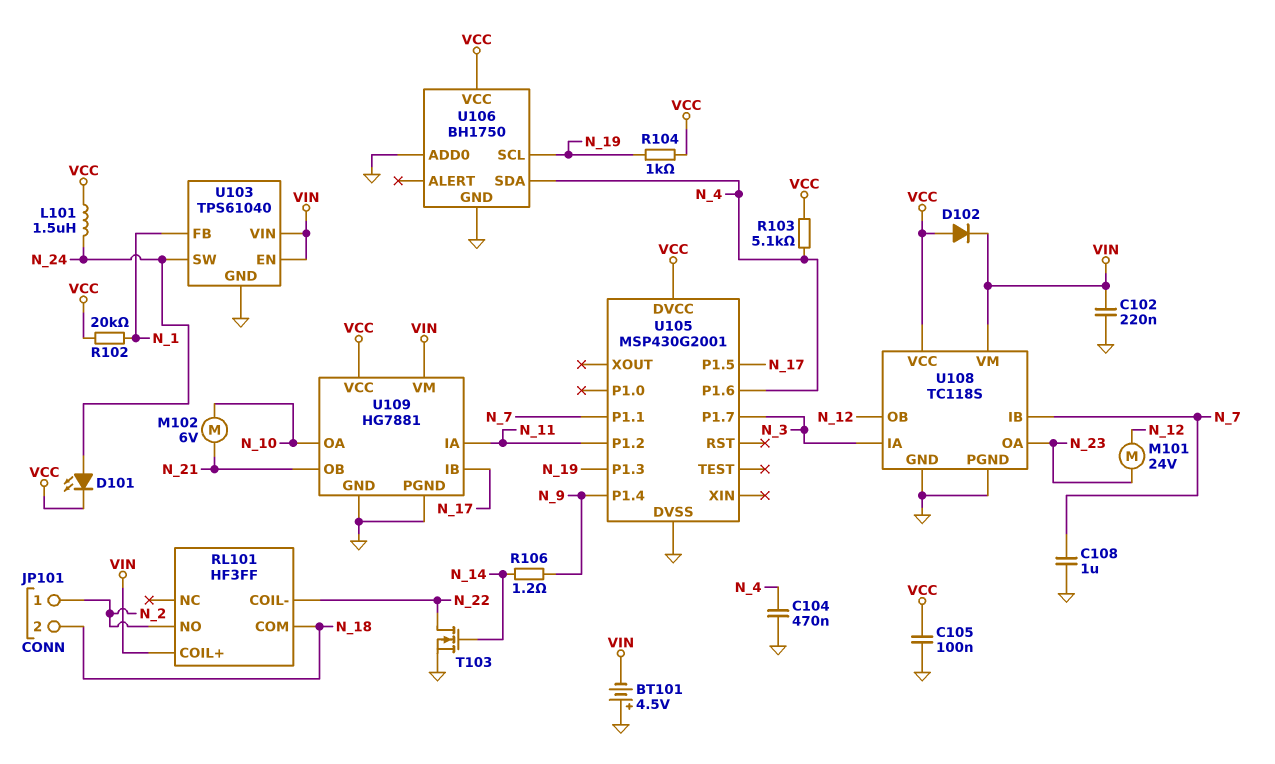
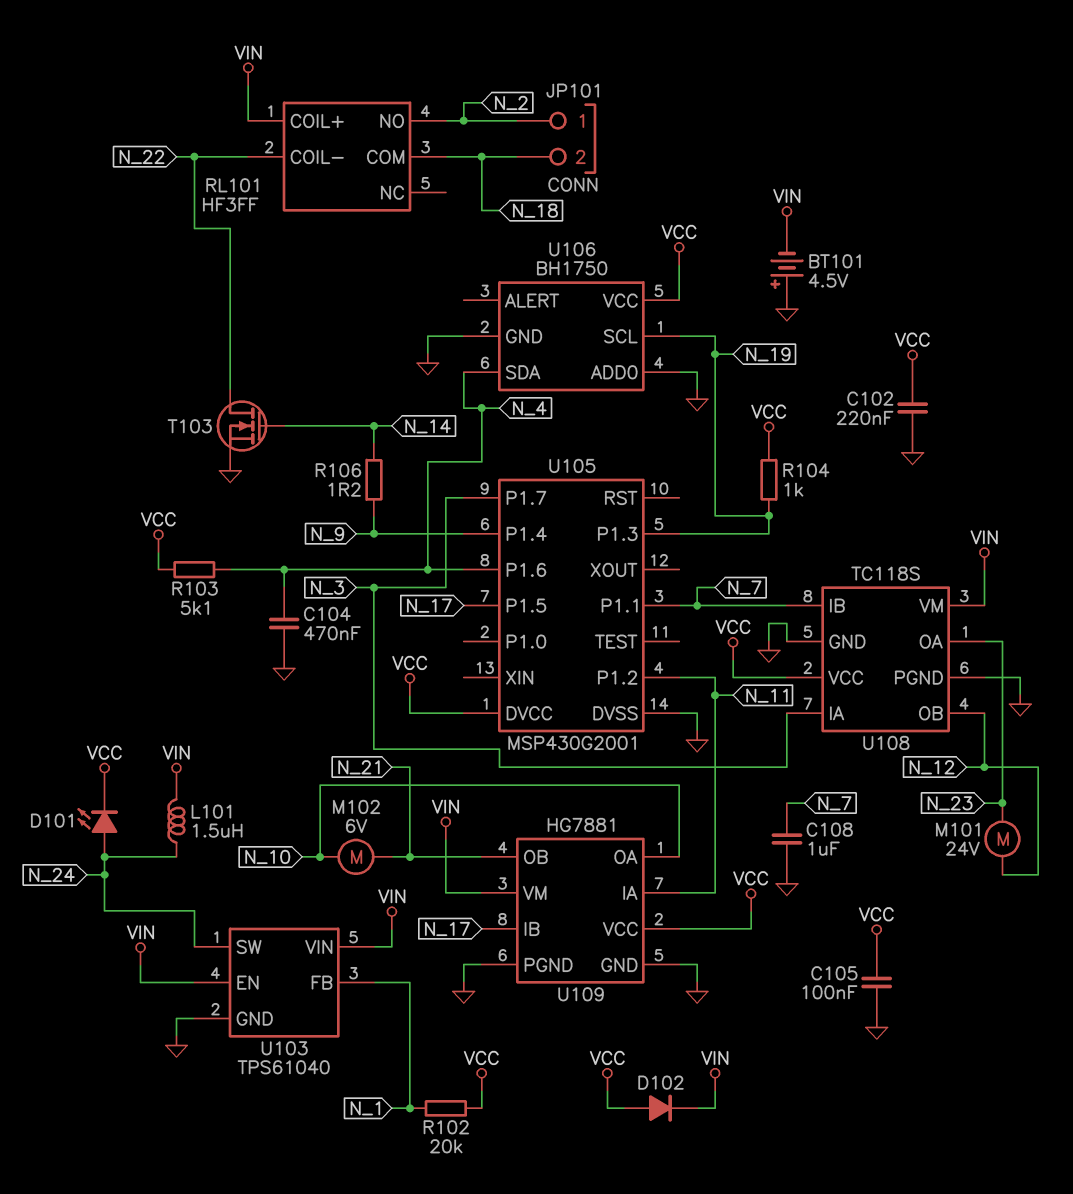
C102: 220nF (GND, VIN) -> 220nF (GND, VCC)
L101: 1.5uH (N_24, VCC) -> 1.5uH (N_24, VIN)

